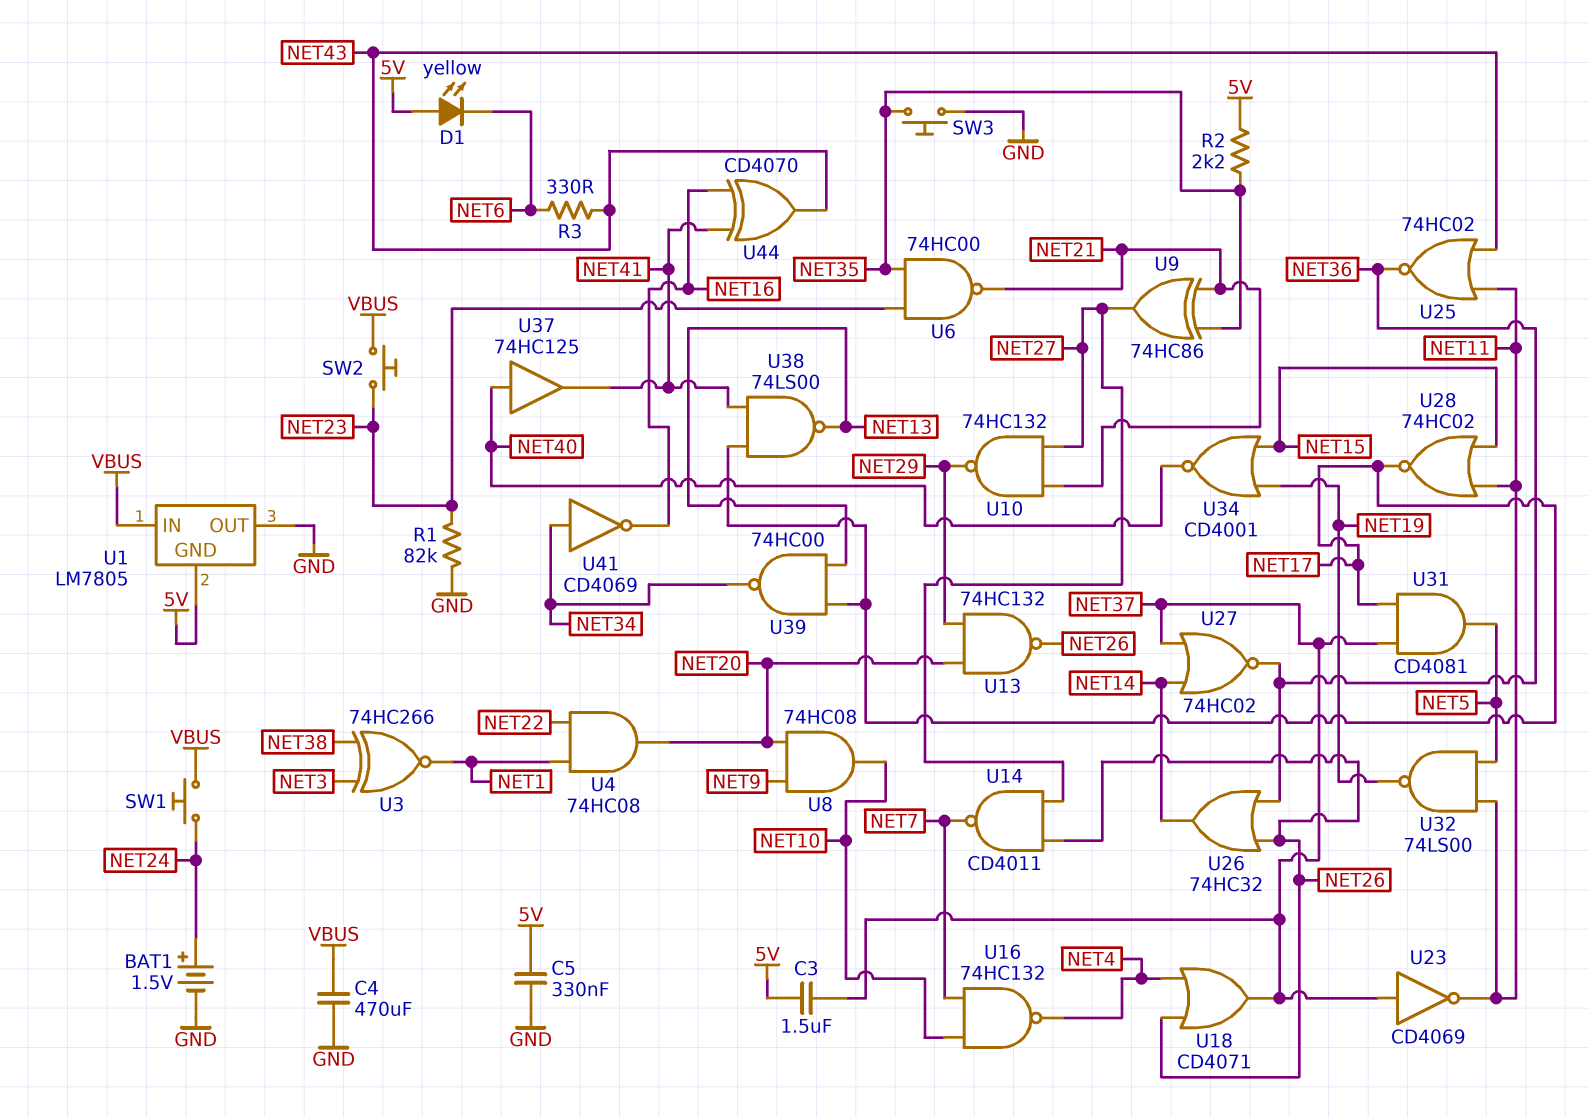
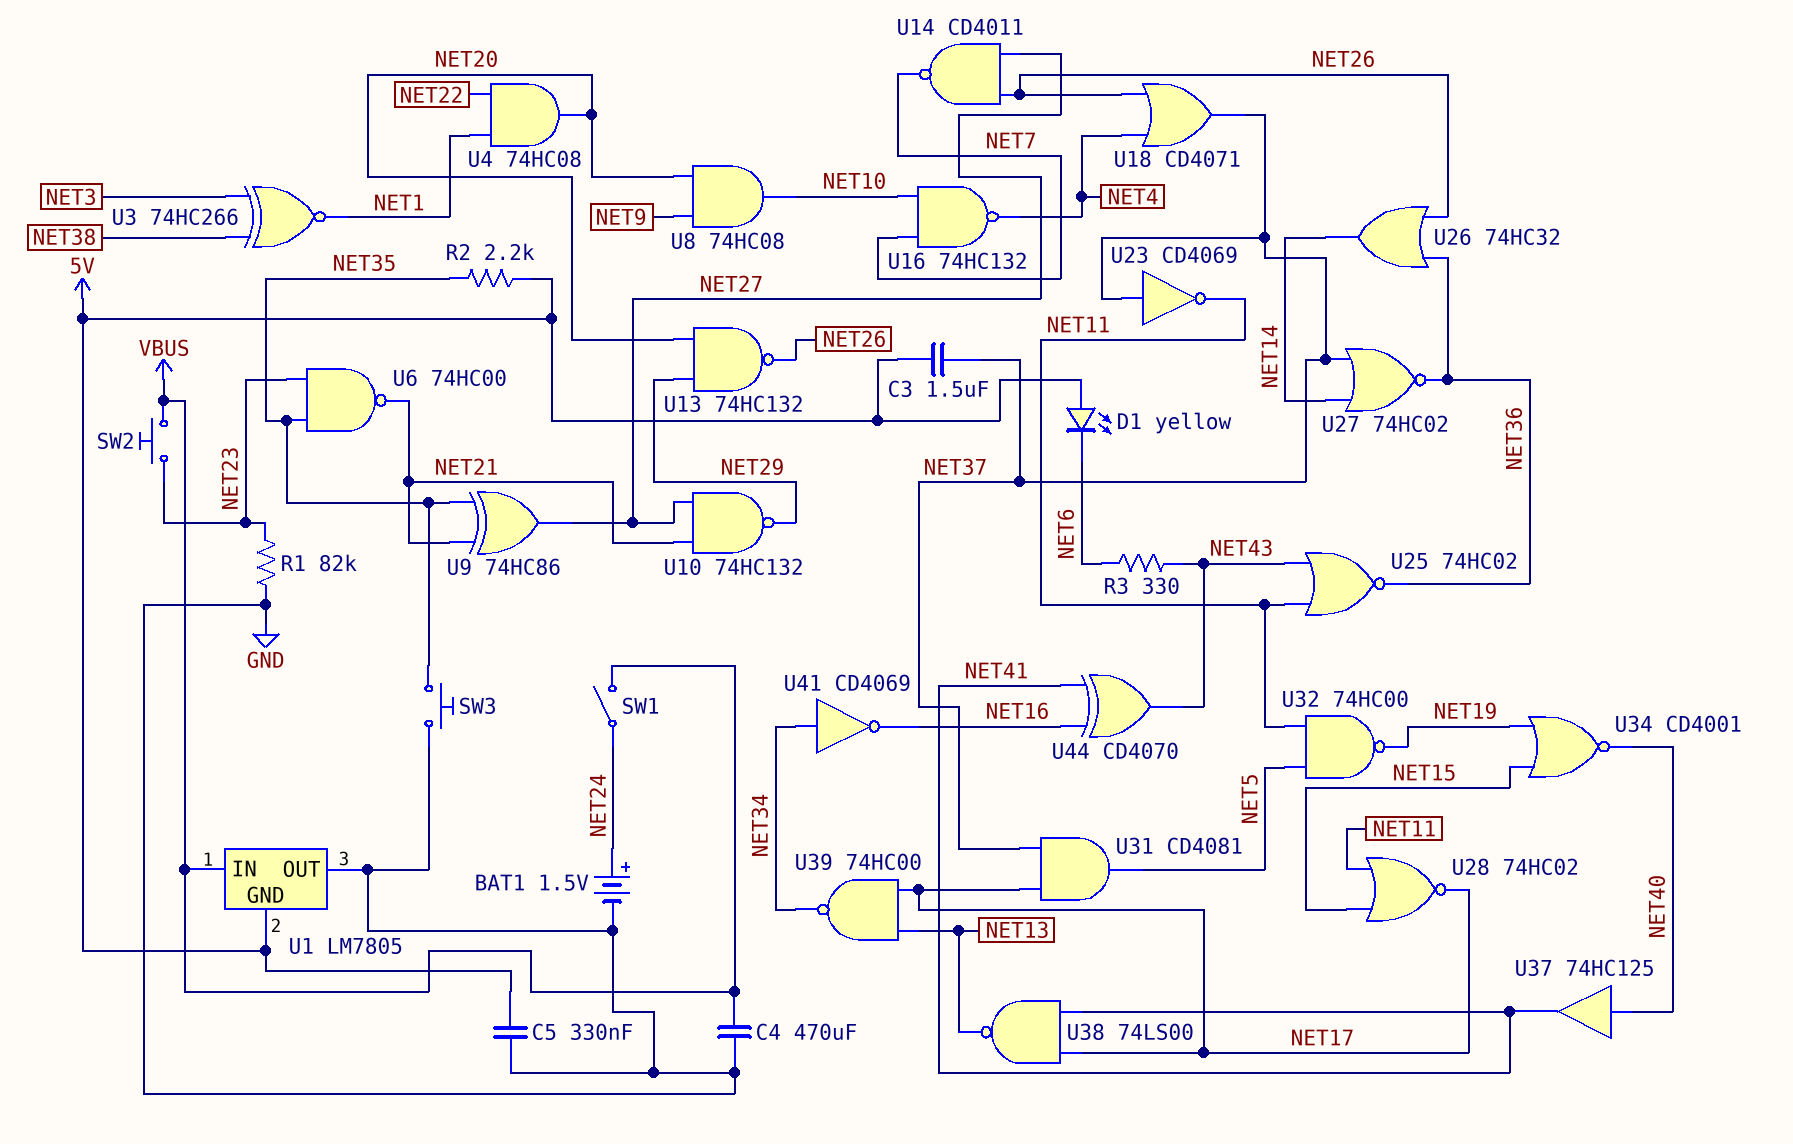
SW1: button (NET24, VBUS) -> switch (NET24, VBUS)
U32: NAND 74LS00 (in NET5, in NET11, out NET19) -> NAND 74HC00 (in NET5, in NET11, out NET19)

